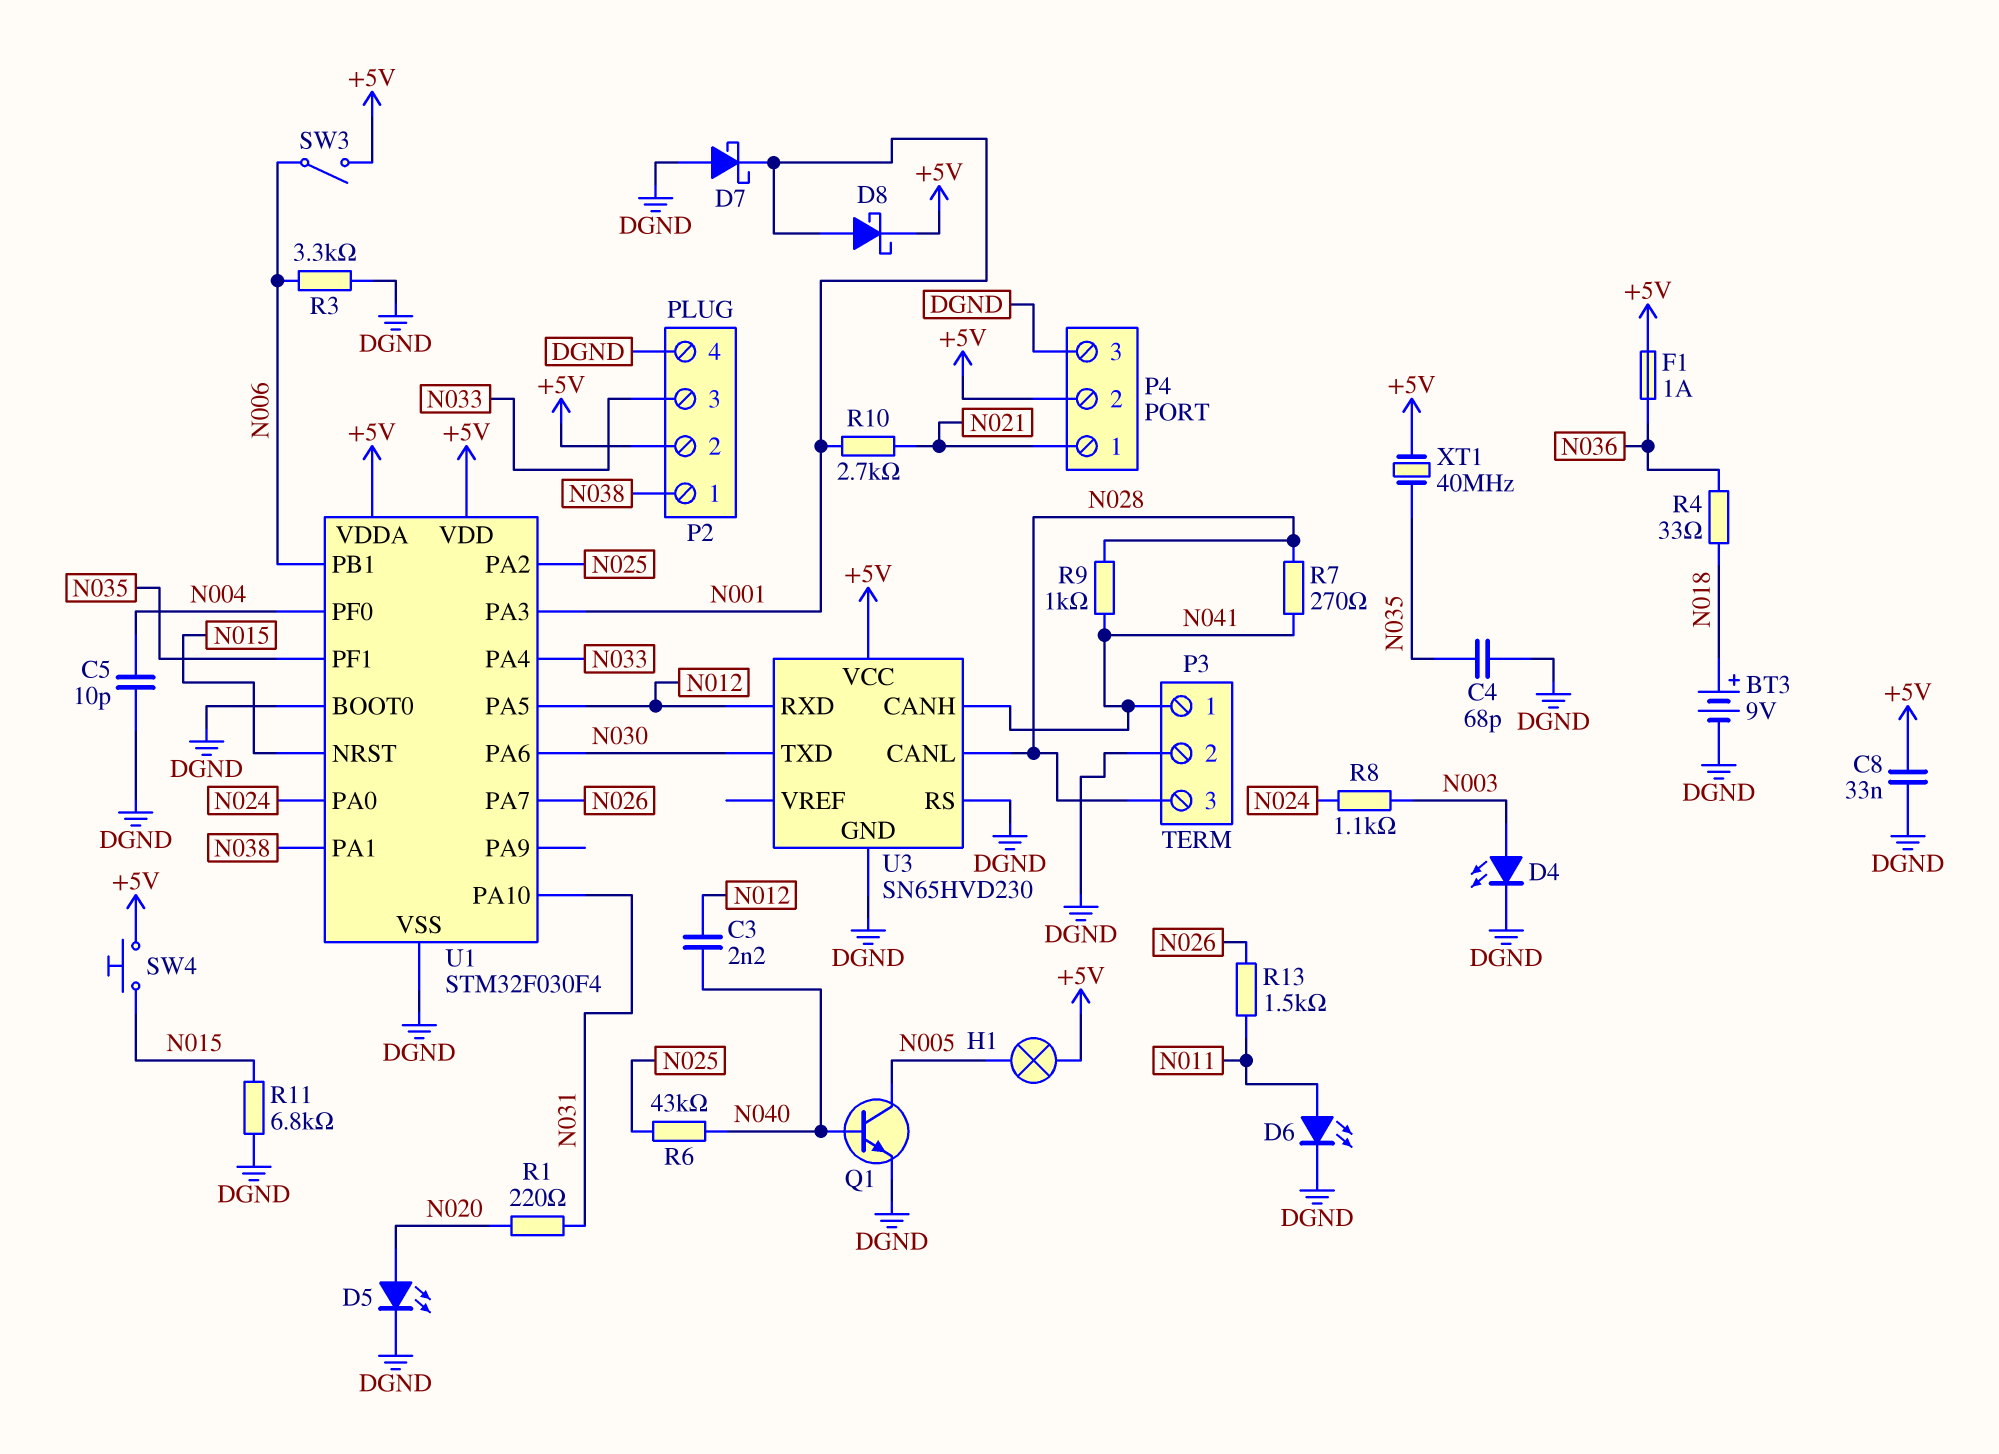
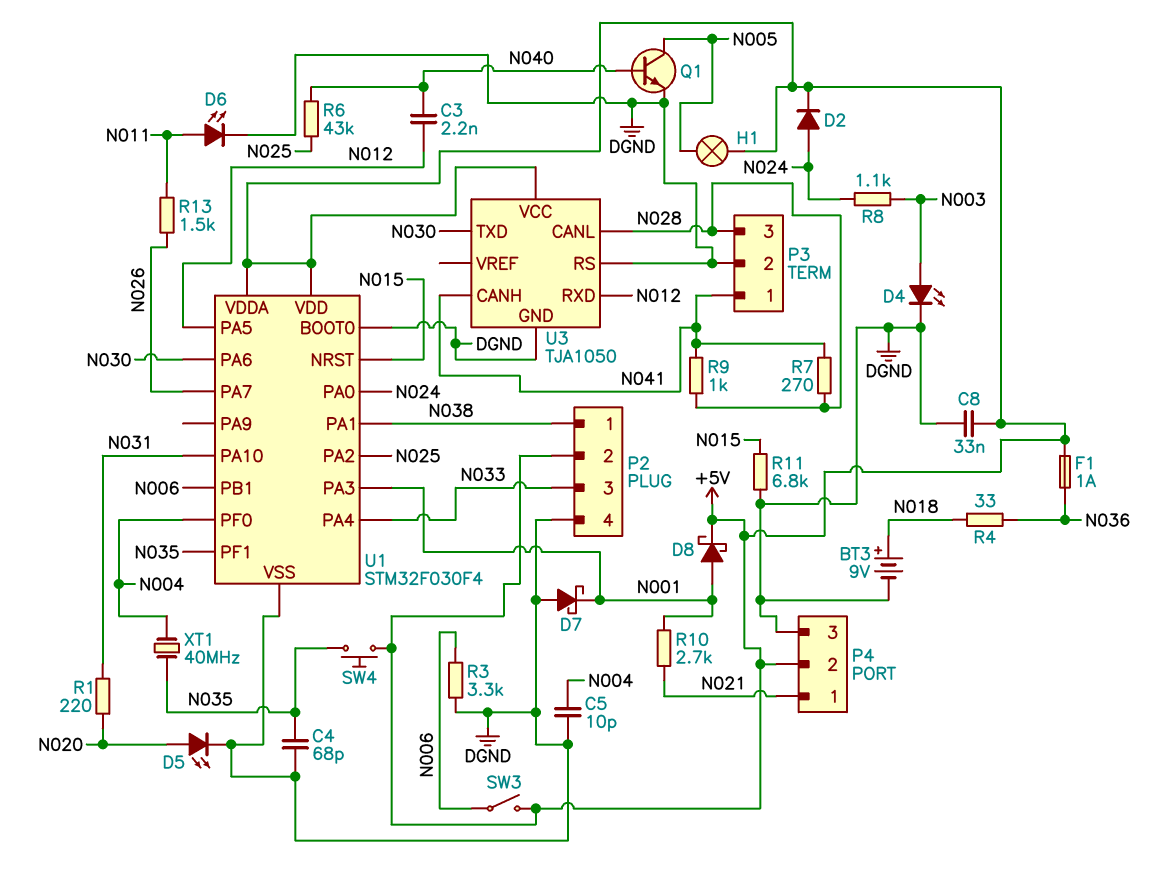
D2: none -> diode (A N024, K +5V)
SW4: button (+5V, N015) -> button (+5V, N035)
U3: SN65HVD230 -> TJA1050
XT1: 40MHz (+5V, N035) -> 40MHz (N004, N035)

